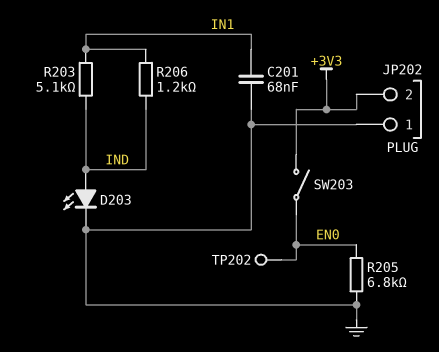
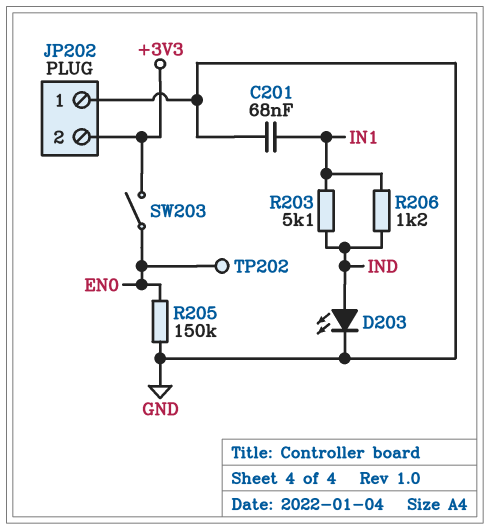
R205: 6.8k (EN0, GND) -> 150k (EN0, GND)

